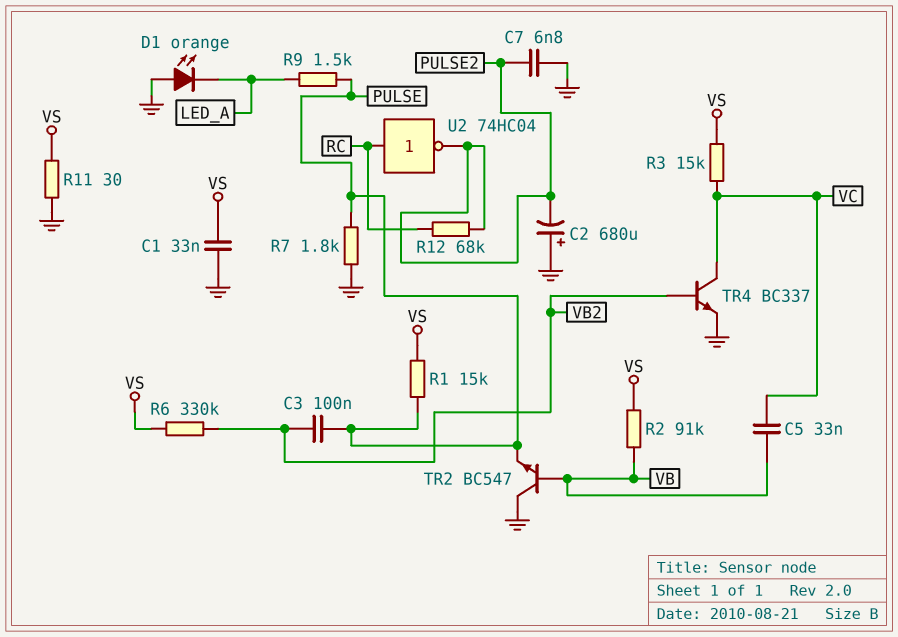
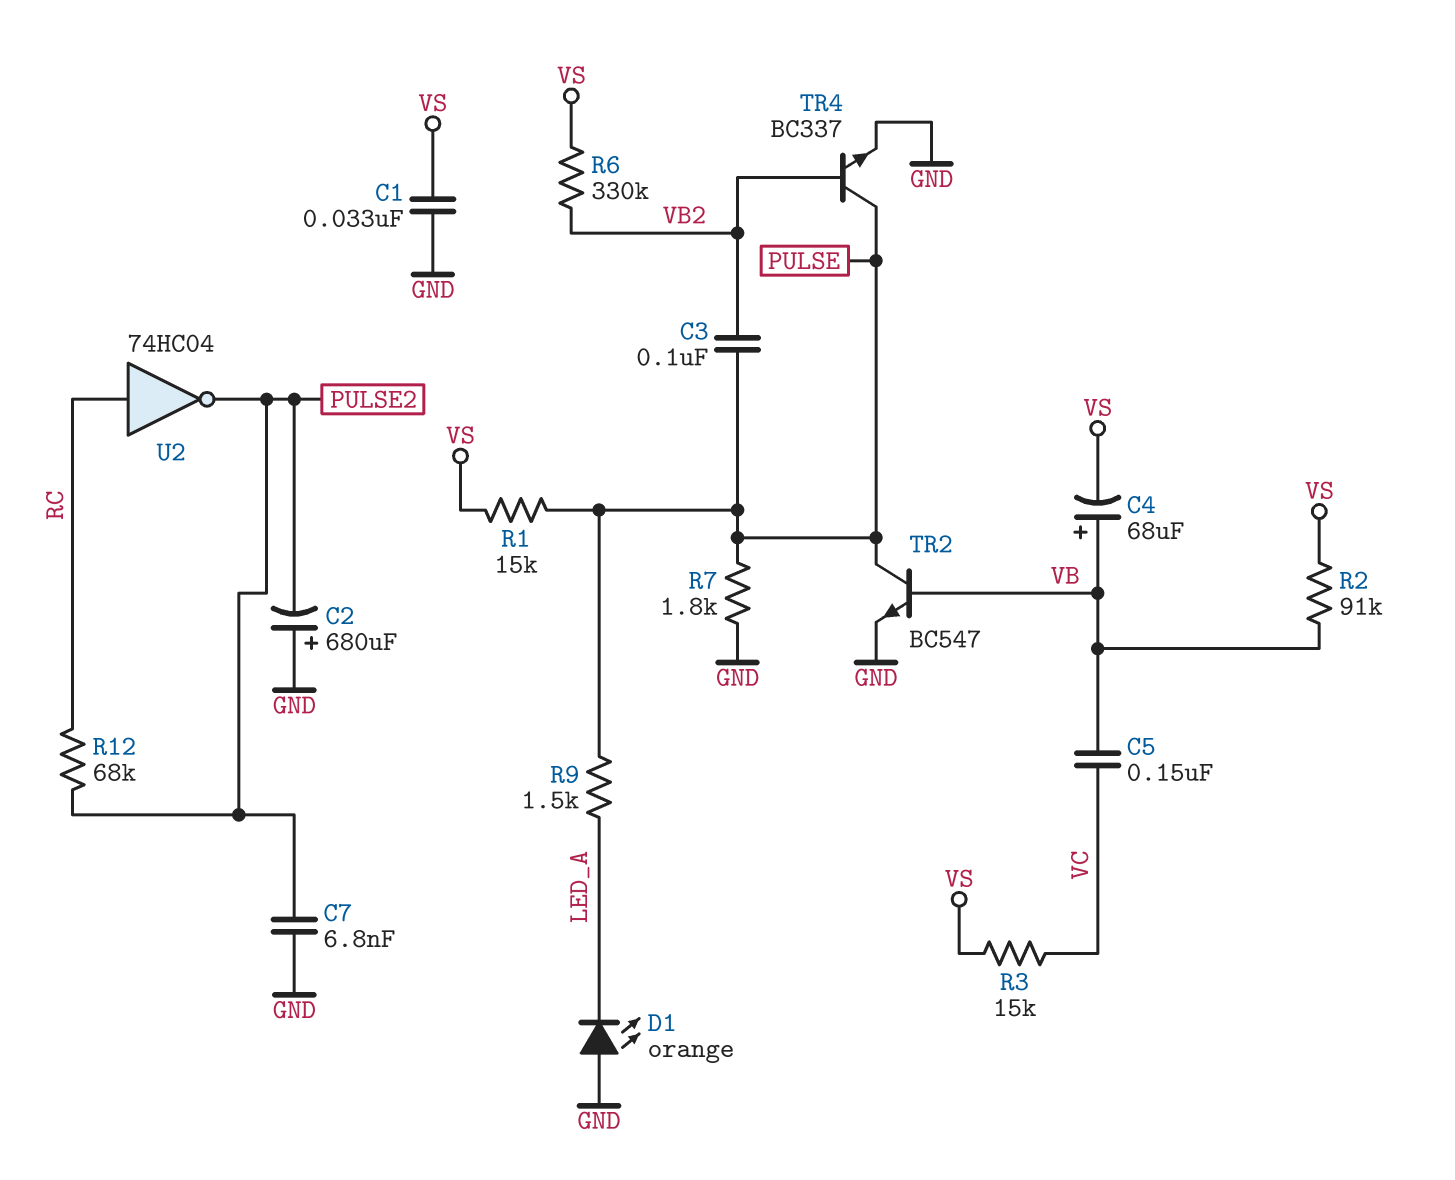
C4: none -> 68uF (plus VB, minus VS)
C5: 33nF (VB, VC) -> 150nF (VB, VC)
R11: 30 (GND, VS) -> none
TR2: NPN BC547 (B VB, C GND, E PULSE) -> NPN BC547 (B VB, C PULSE, E GND)
TR4: NPN BC337 (B VB2, C VC, E GND) -> NPN BC337 (B VB2, C PULSE, E GND)

